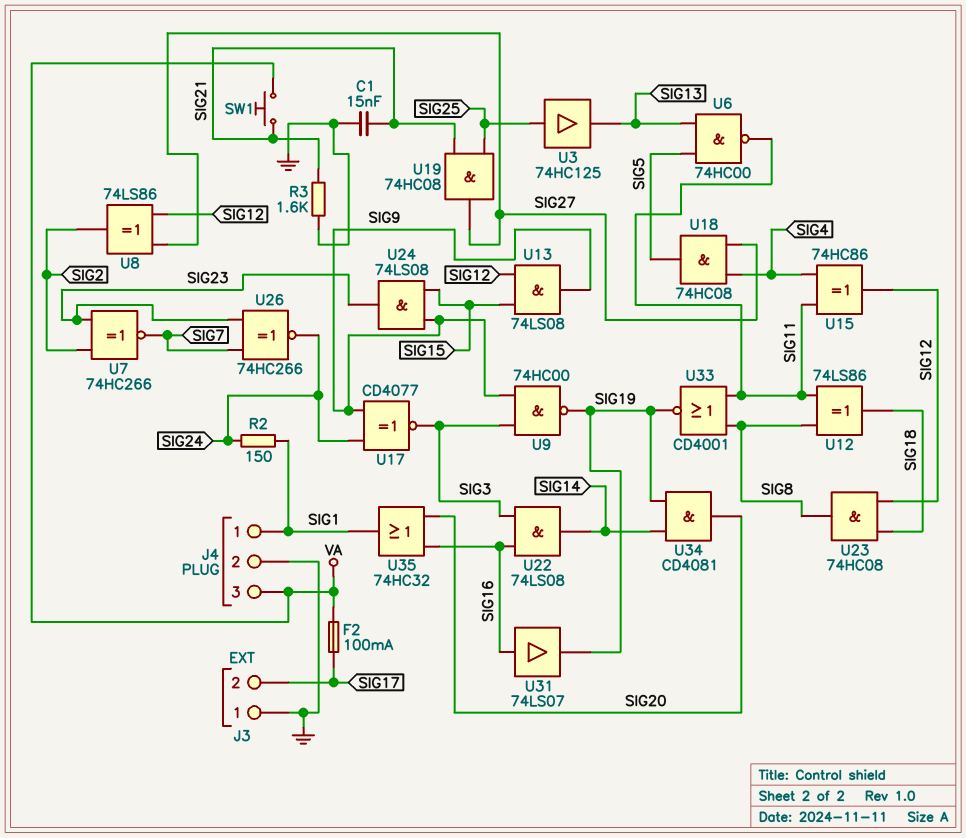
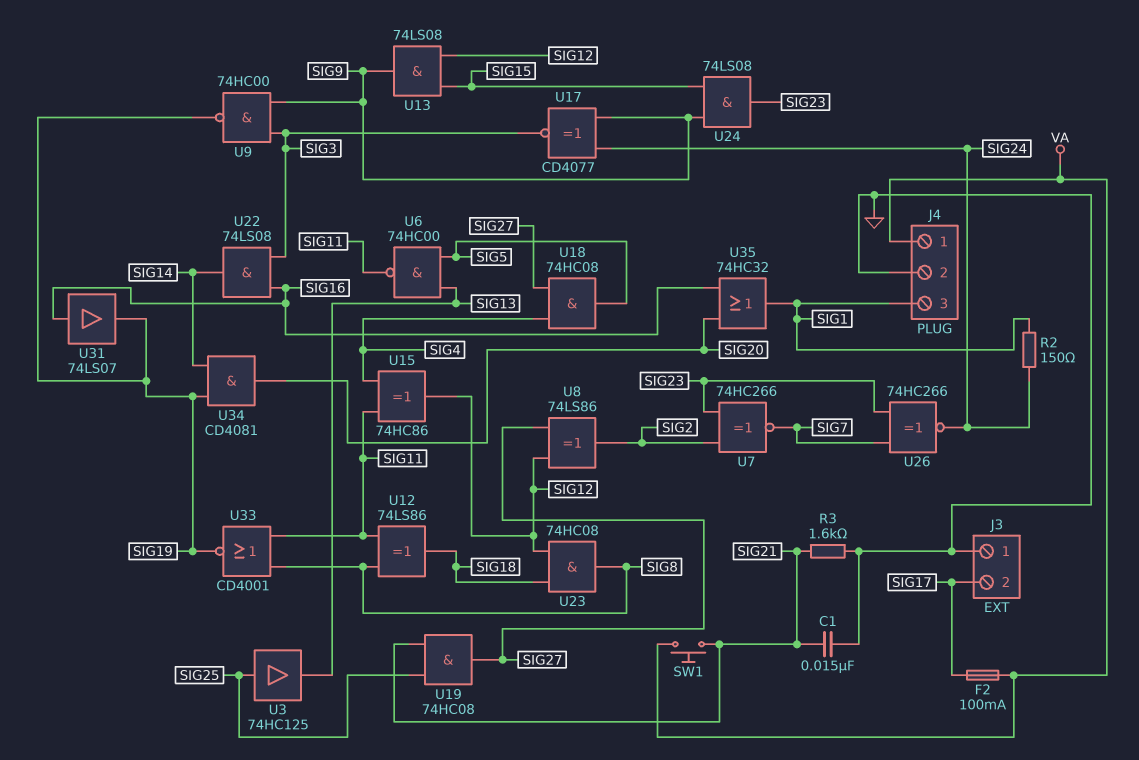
J4 pin 1: SIG1 -> VA
J4 pin 3: VA -> SIG1

